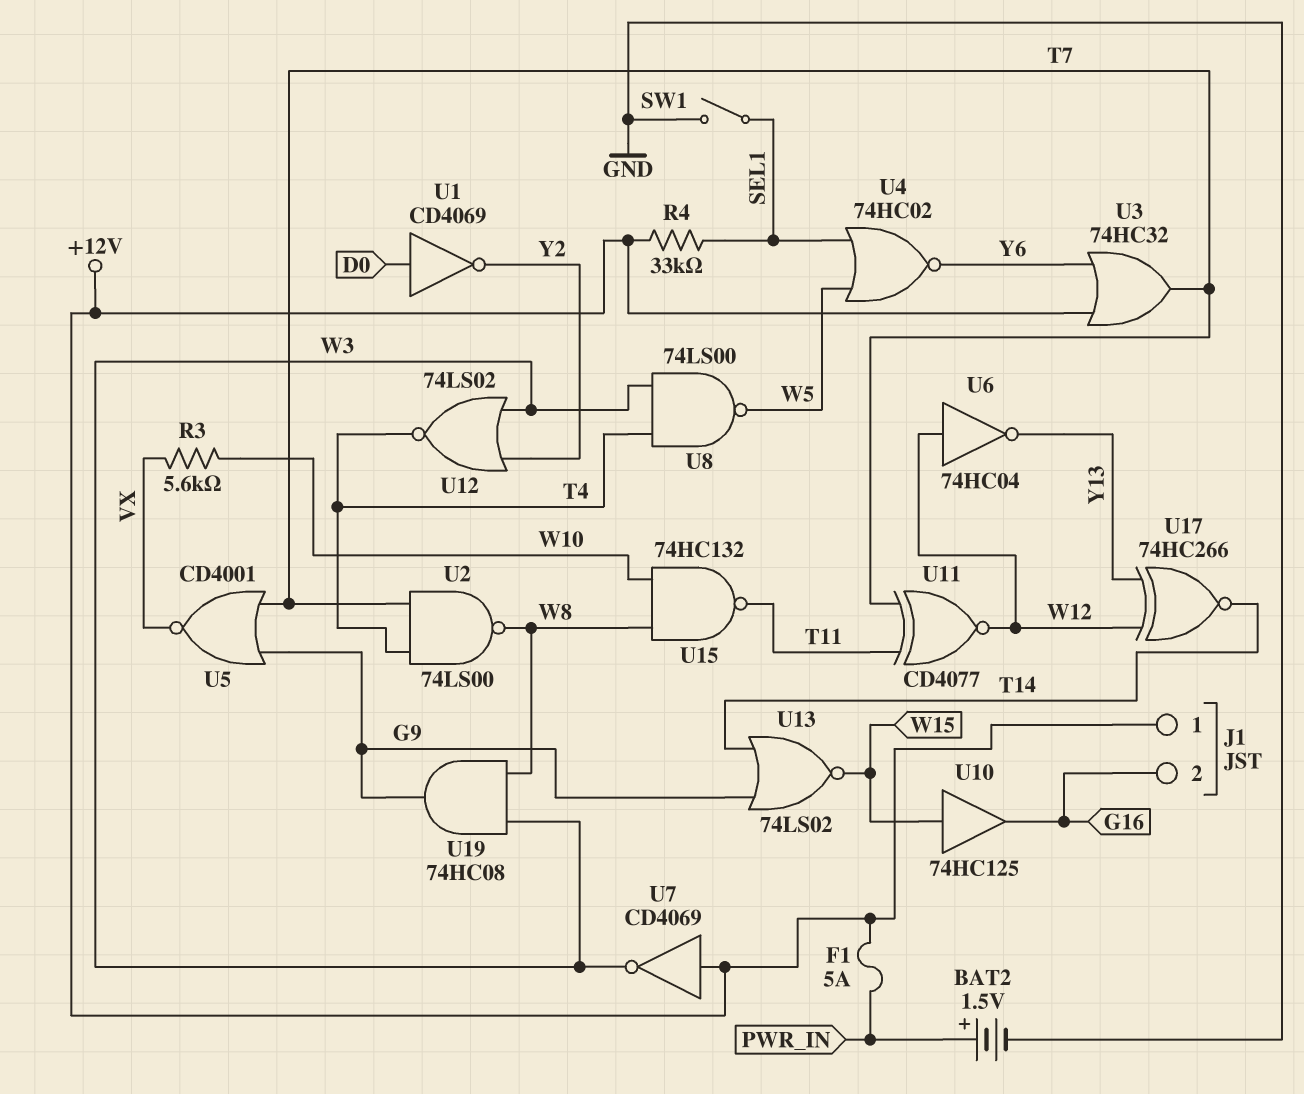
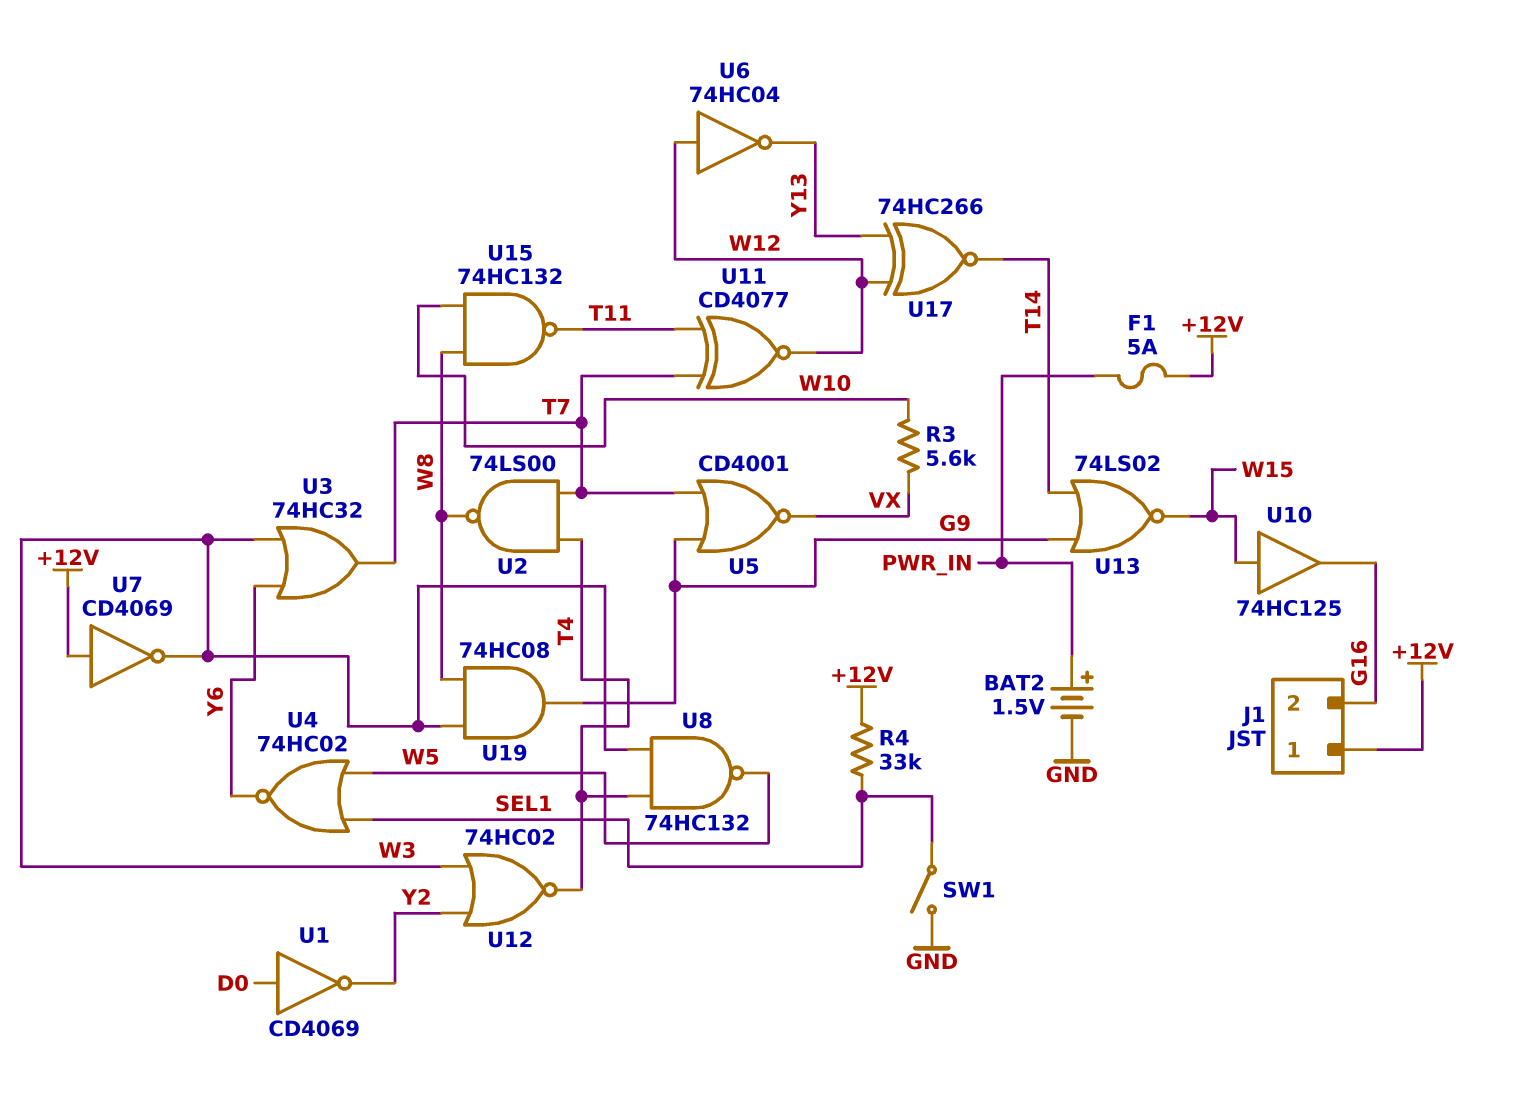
U3: OR 74HC32 (in +12V, in Y6, out T7) -> OR 74HC32 (in W3, in Y6, out T7)
U8: NAND 74LS00 (in T4, in W3, out W5) -> NAND 74HC132 (in T4, in W3, out W5)
U12: NOR 74LS02 (in W3, in Y2, out T4) -> NOR 74HC02 (in W3, in Y2, out T4)

